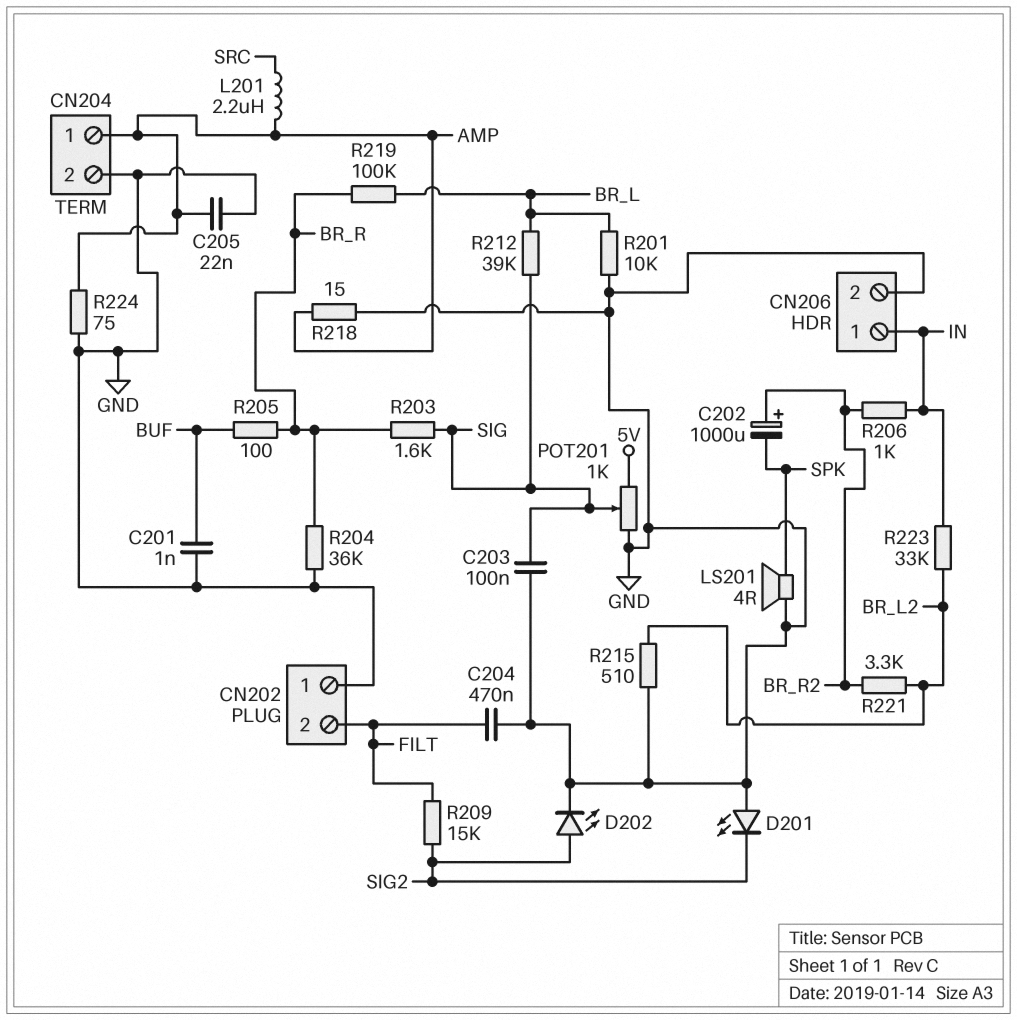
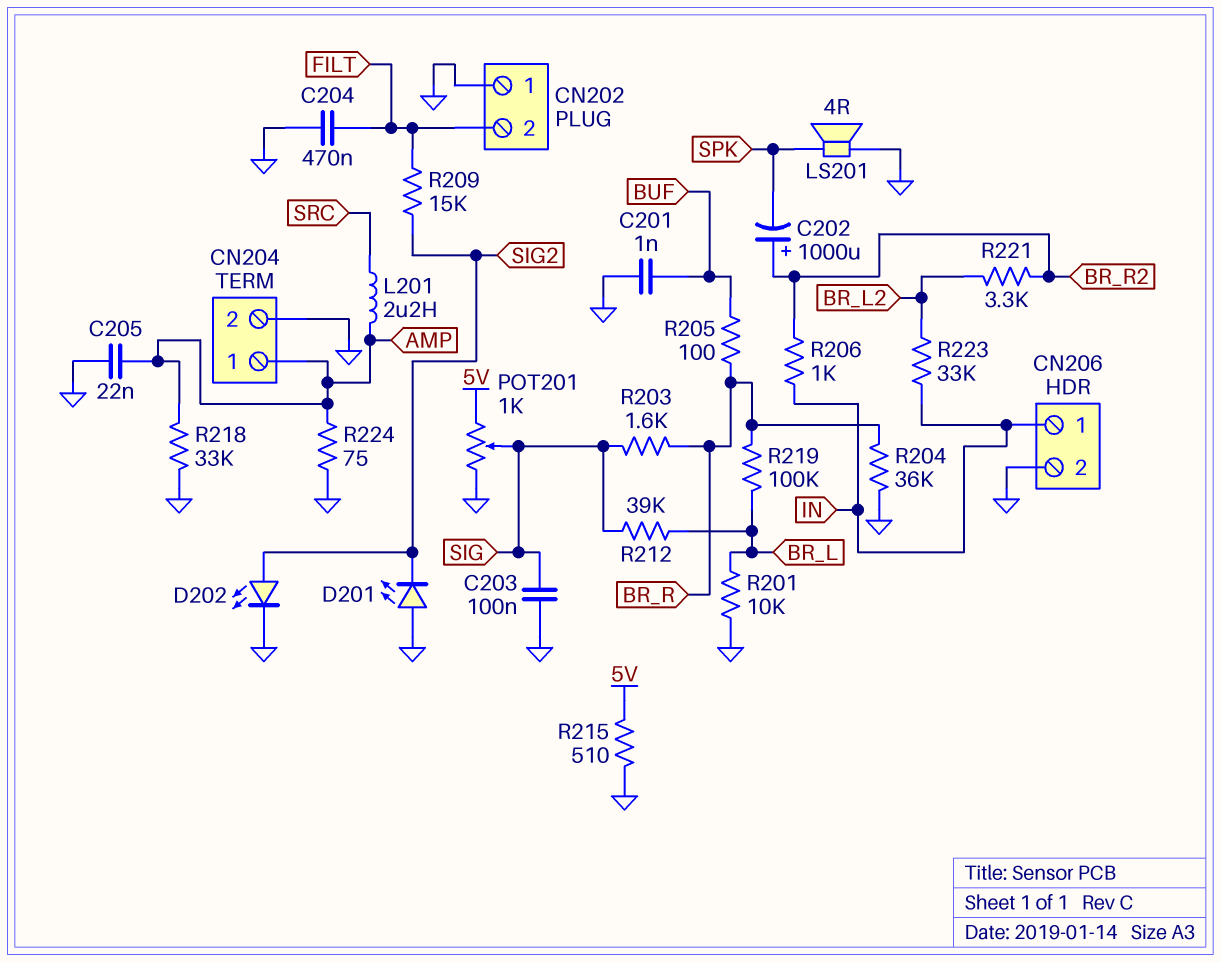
R215: 510 (BR_L2, GND) -> 510 (5V, GND)
R218: 15 (AMP, GND) -> 33k (AMP, GND)

